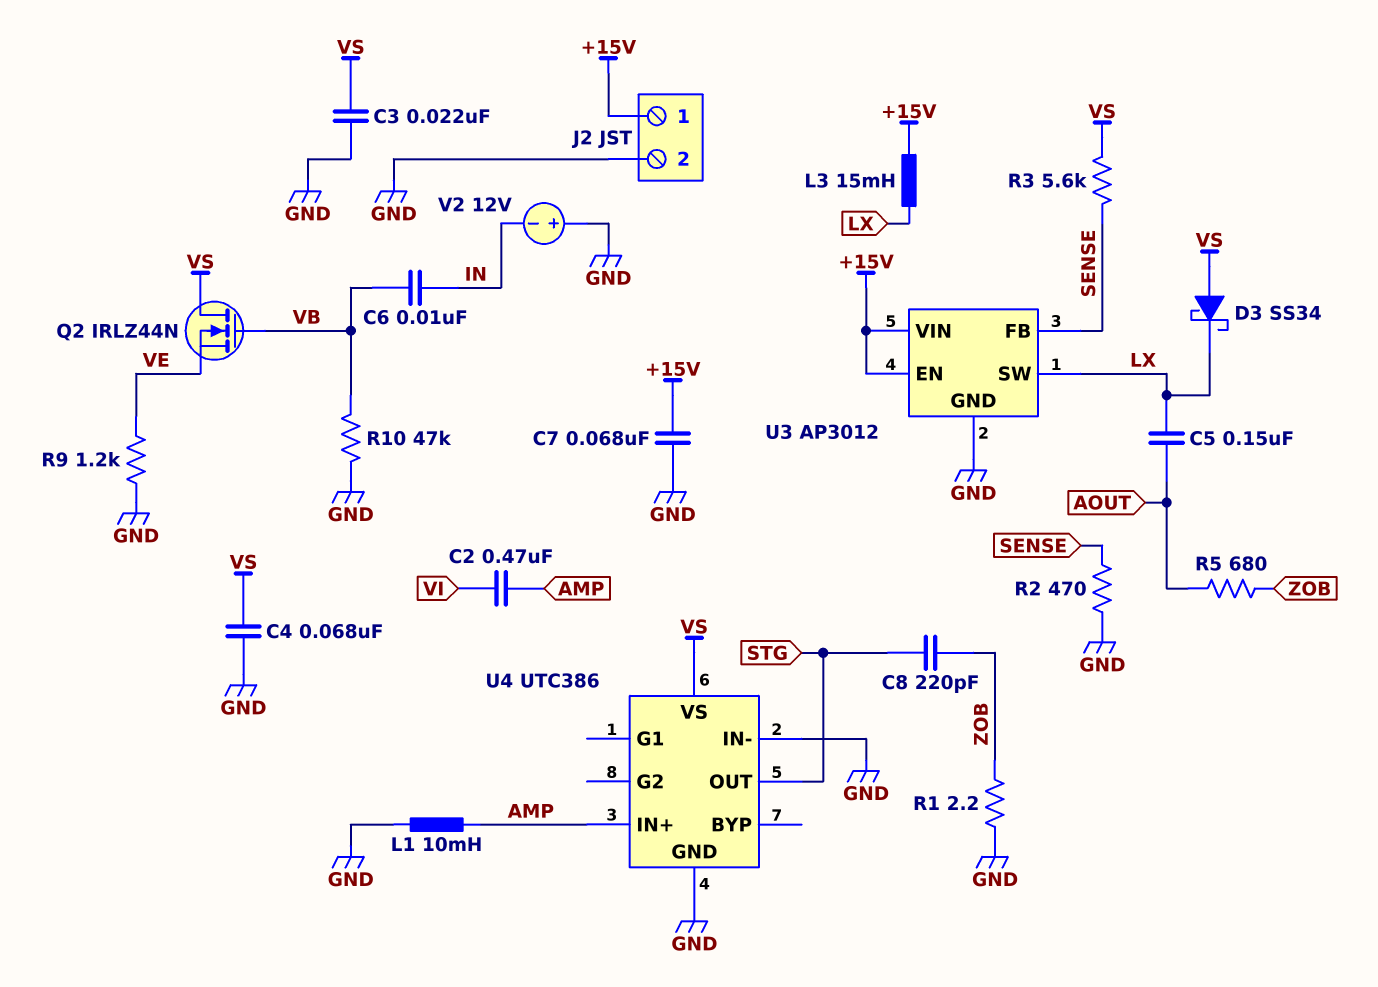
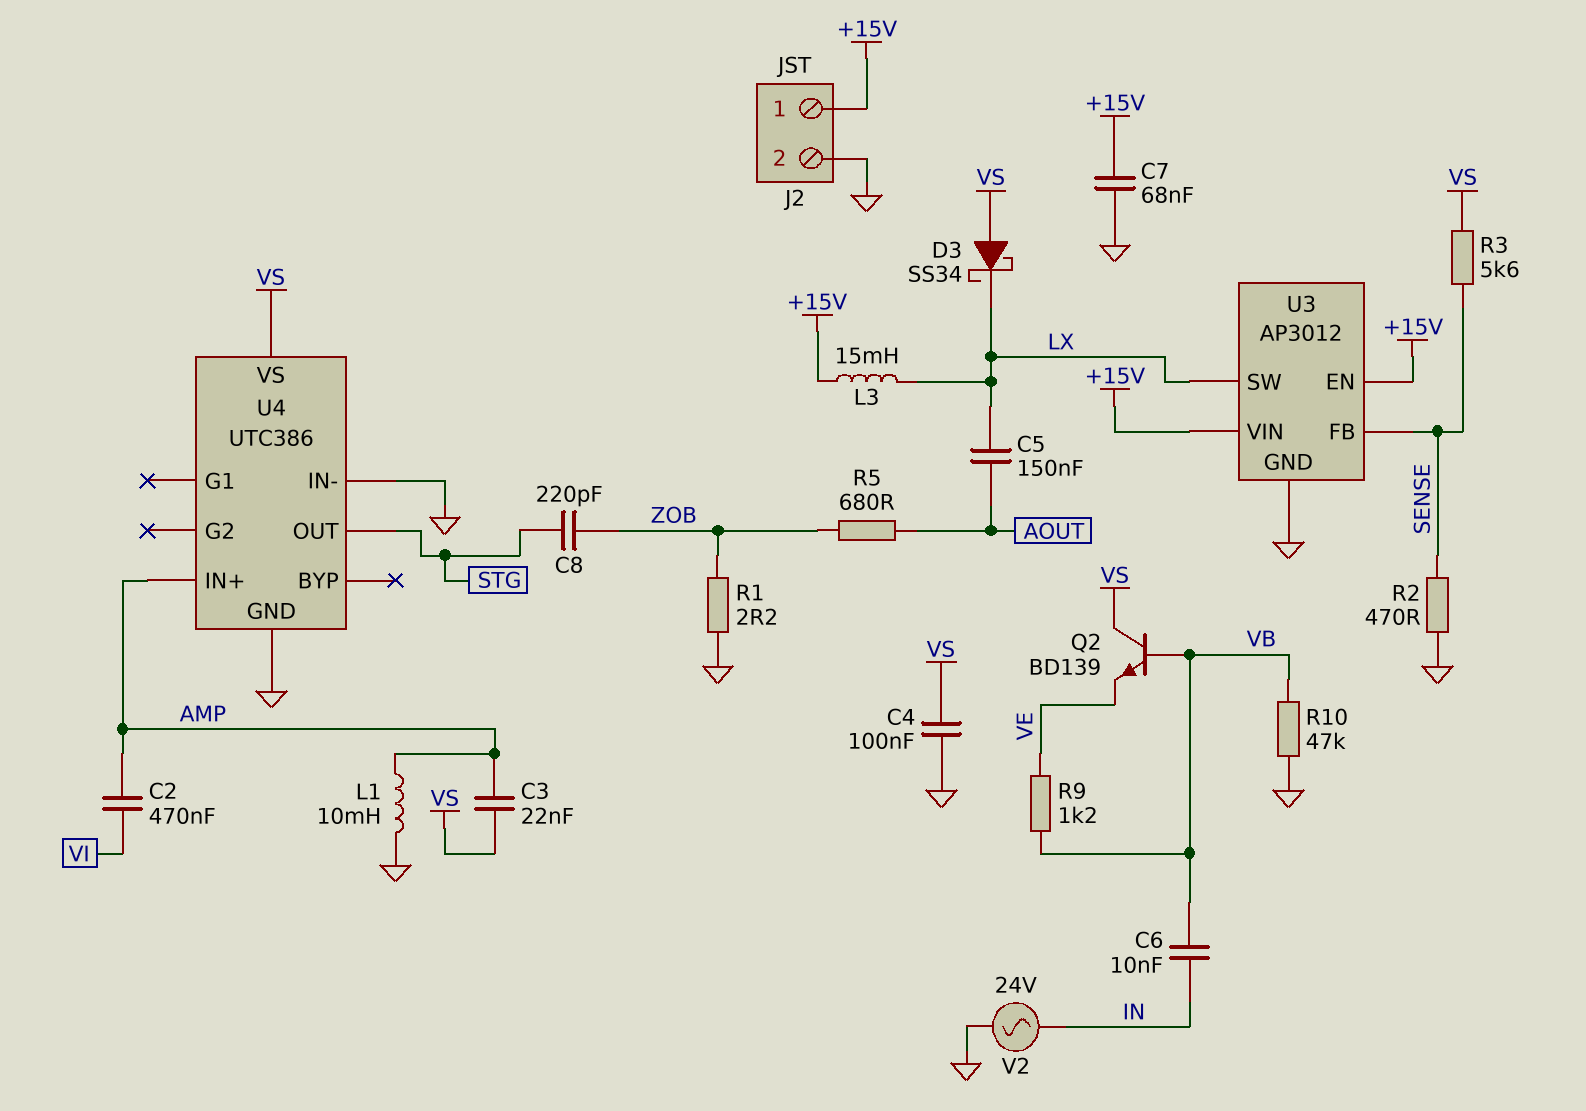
C3: 22nF (GND, VS) -> 22nF (AMP, VS)
C4: 68nF (GND, VS) -> 100nF (GND, VS)
Q2: NMOS IRLZ44N (G VB, D VS, S VE) -> NPN BD139 (B VB, C VS, E VE)
R9: 1.2k (GND, VE) -> 1.2k (VB, VE)
V2: 12V (plus GND, minus IN) -> AC 24V (GND, IN)

